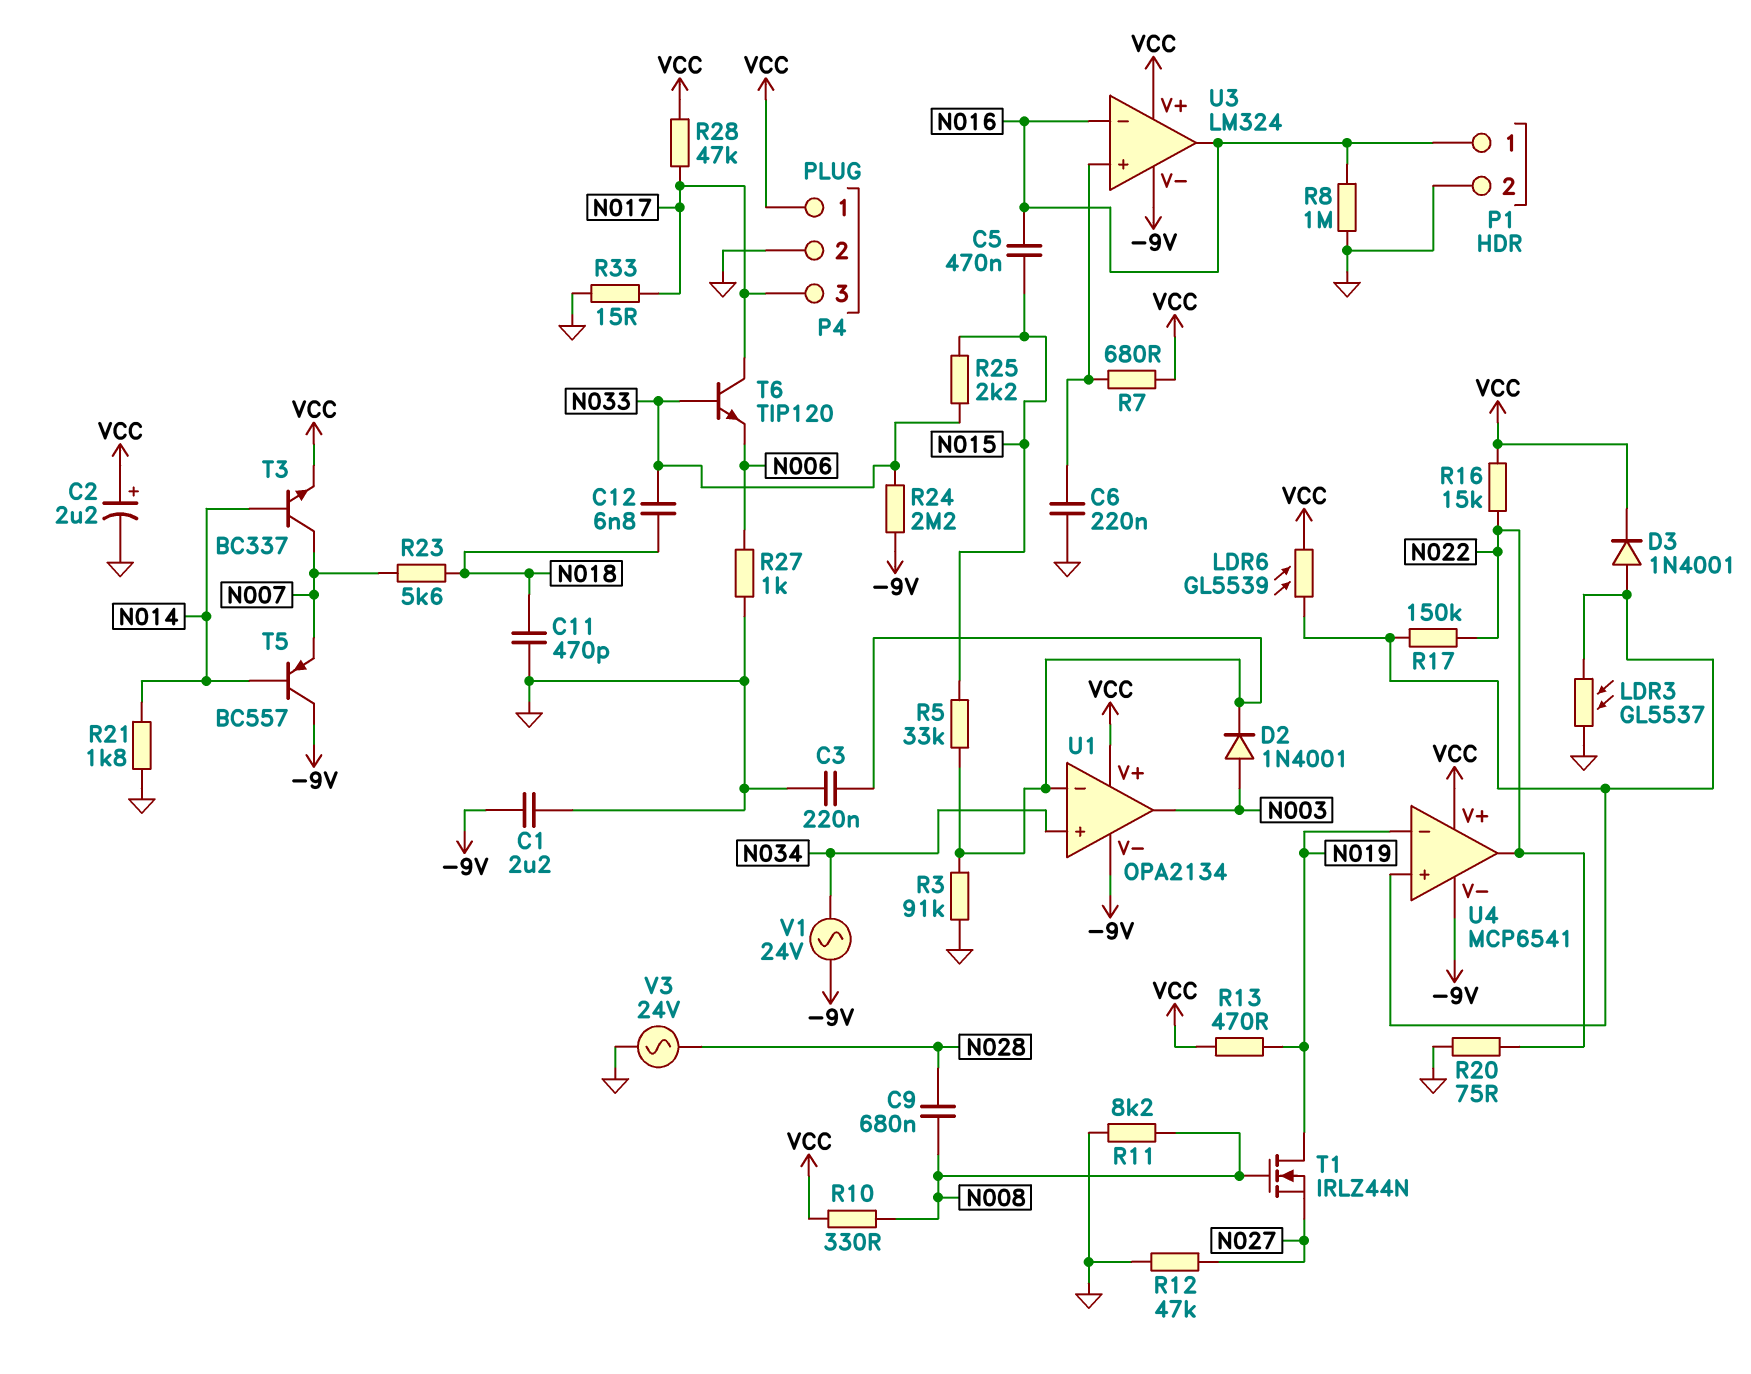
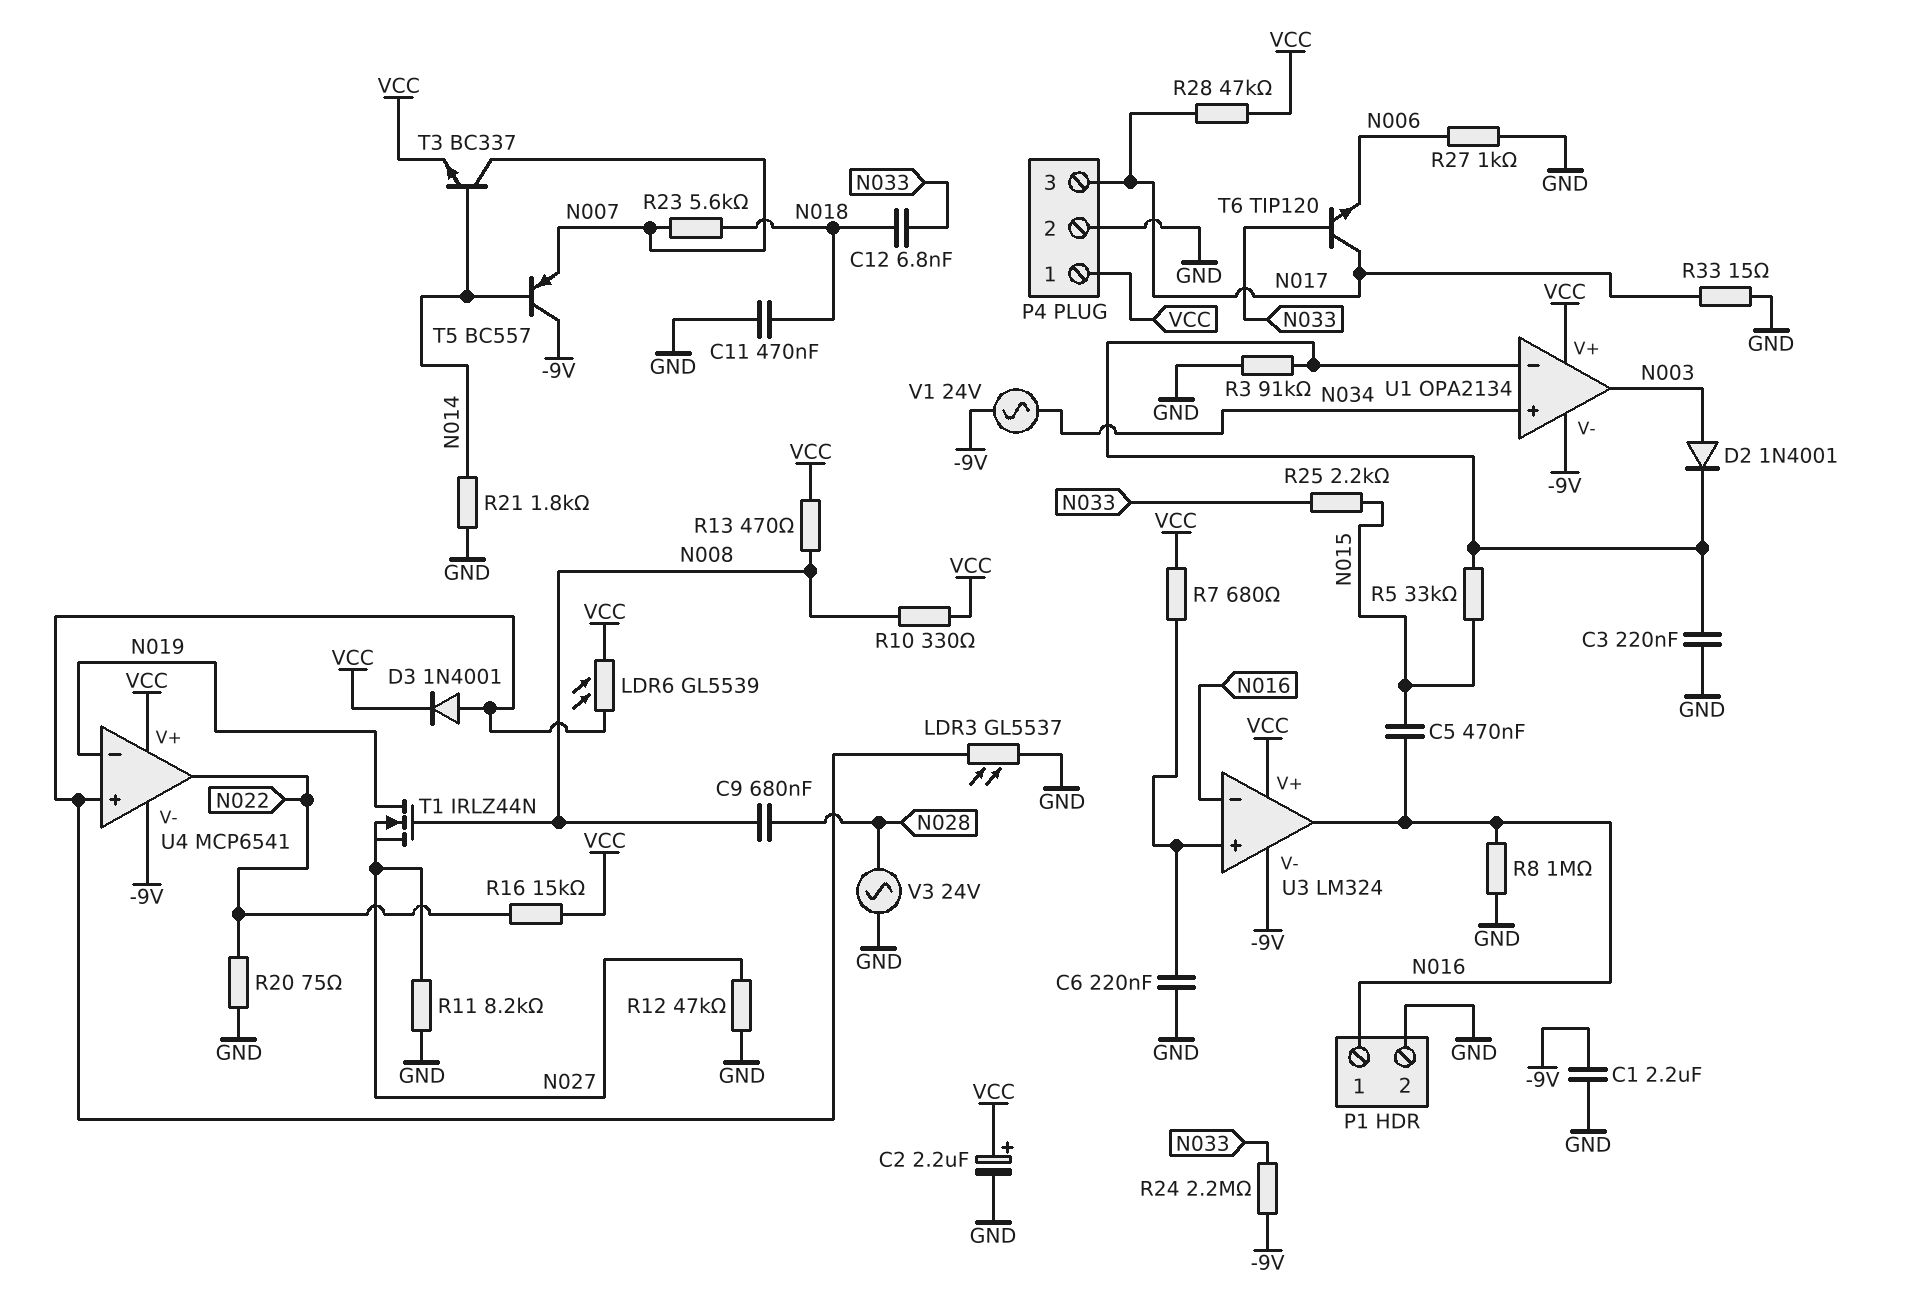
C11: 470pF (GND, N018) -> 470nF (GND, N018)
R11: 8.2k (GND, N008) -> 8.2k (GND, N027)
R13: 470 (N019, VCC) -> 470 (N008, VCC)
R17: 150k (N022, U4/in+) -> none

